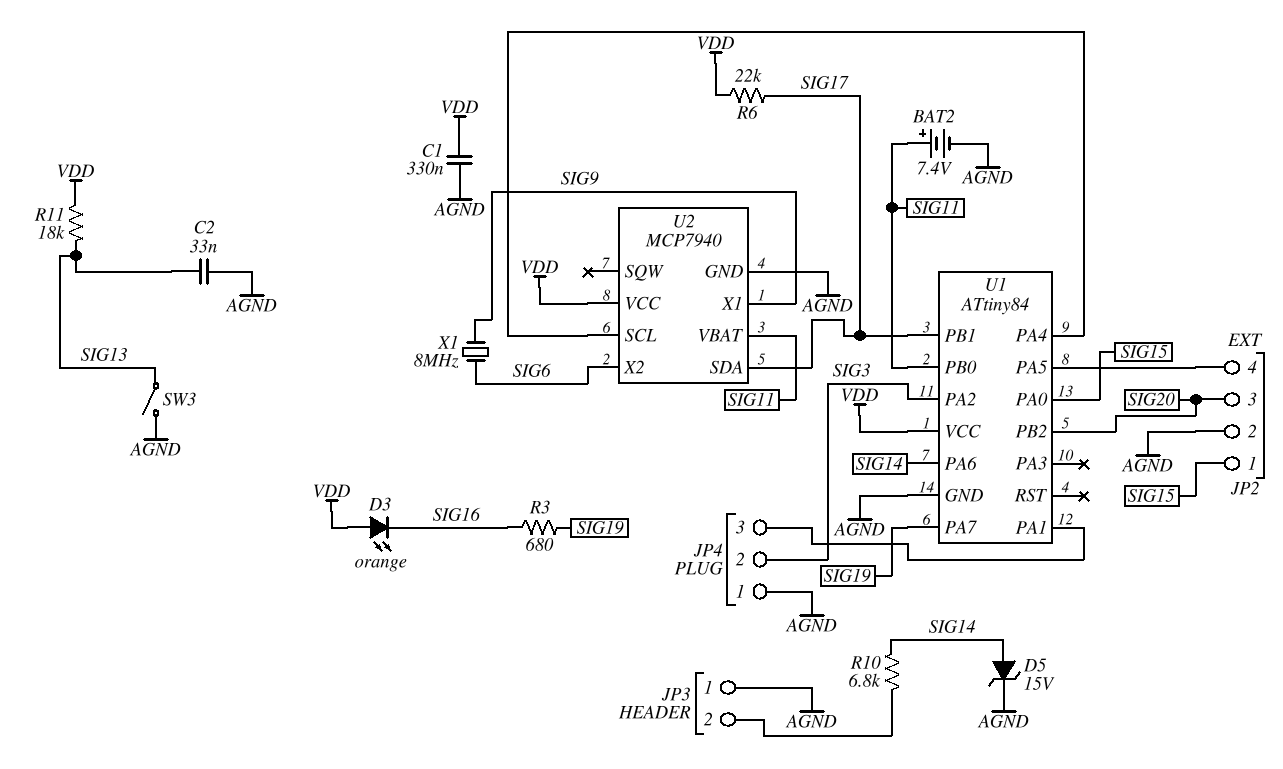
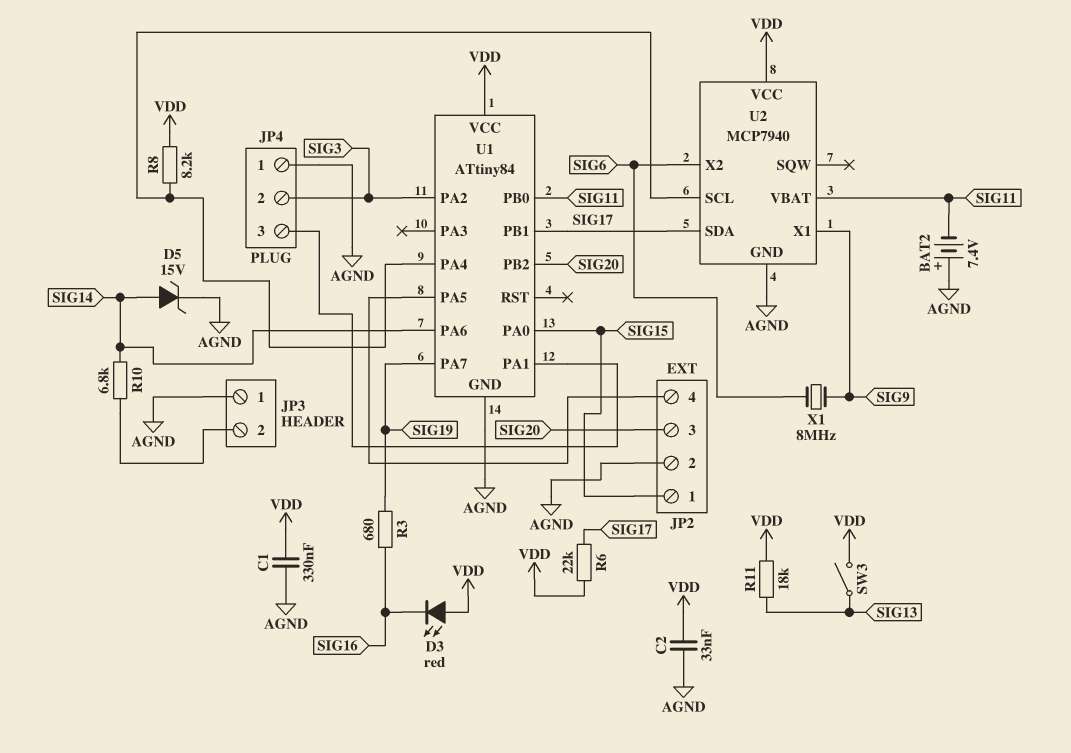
BAT2: 7.4V (plus SIG11, minus AGND) -> 7.4V (plus AGND, minus SIG11)
C2: 33nF (AGND, SIG13) -> 33nF (AGND, VDD)
D3: LED orange (A VDD, K SIG16) -> LED red (A VDD, K SIG16)
R8: none -> 8.2k (U1/PA4, VDD)
SW3: switch (AGND, SIG13) -> switch (SIG13, VDD)

